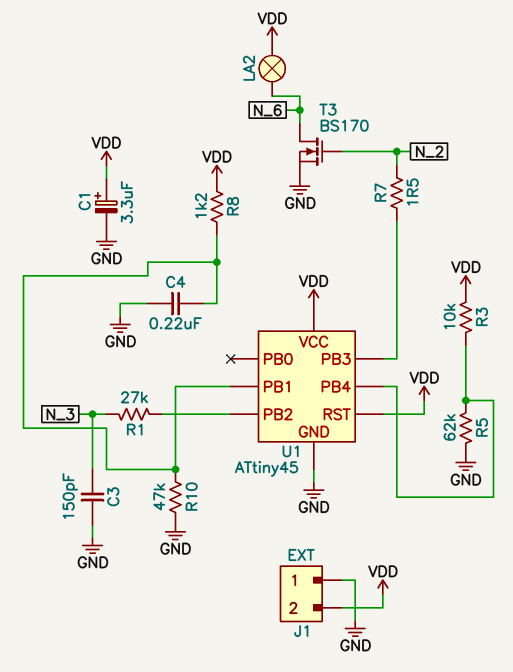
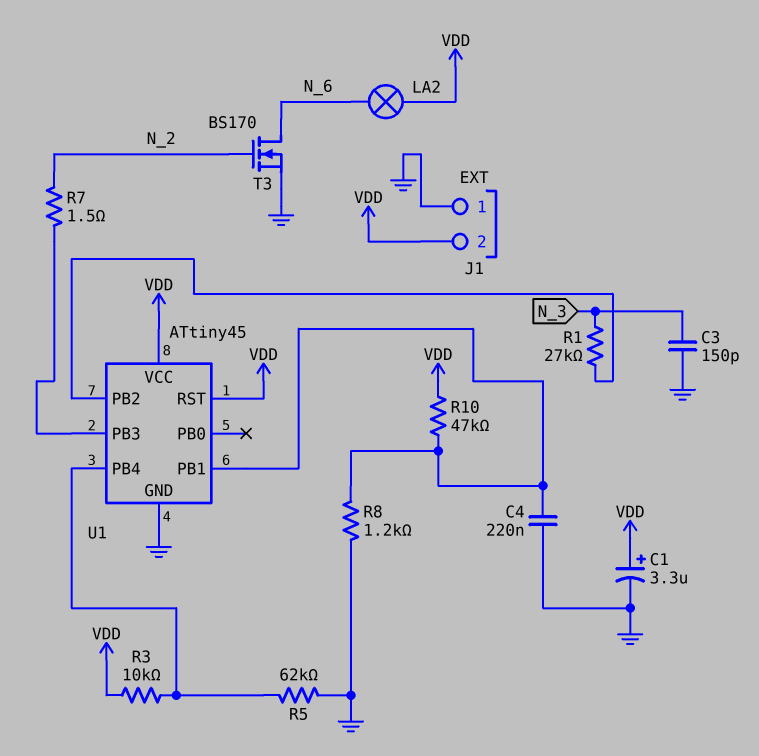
R8: 1.2k (U1/PB1, VDD) -> 1.2k (GND, U1/PB1)
R10: 47k (GND, U1/PB1) -> 47k (U1/PB1, VDD)

